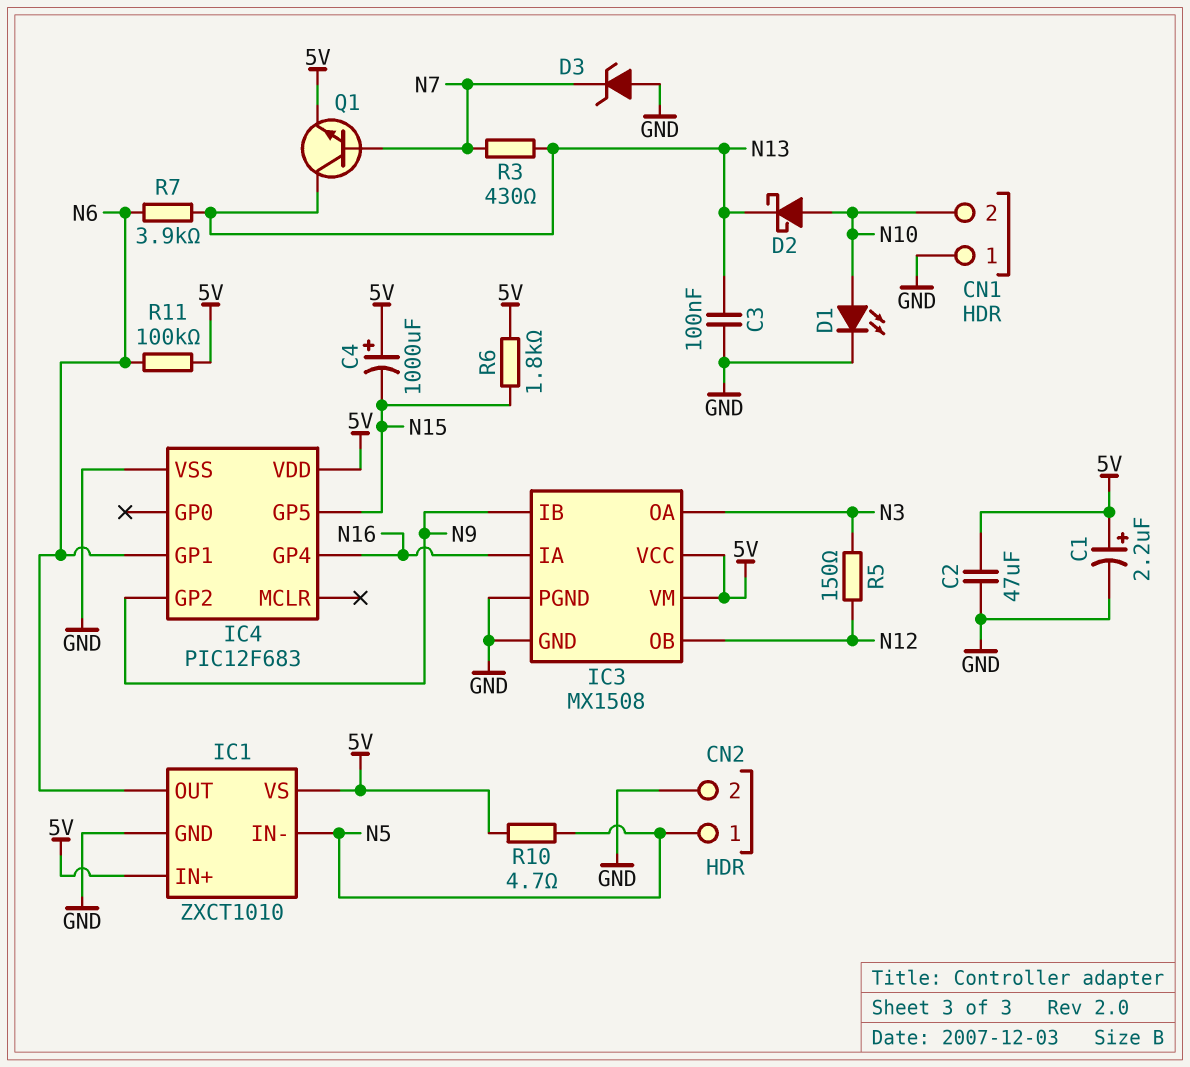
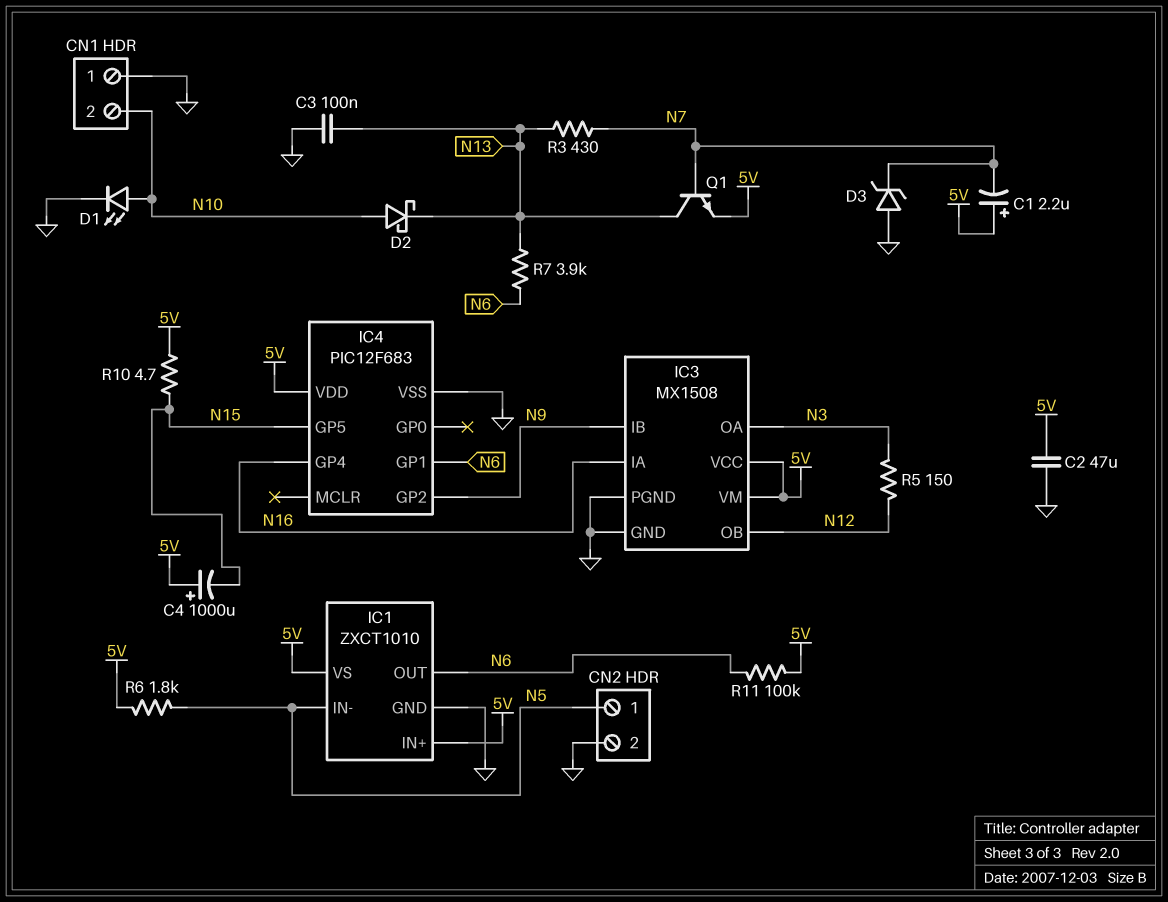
C1: 2.2uF (plus 5V, minus GND) -> 2.2uF (plus 5V, minus N7)
R6: 1.8k (5V, N15) -> 1.8k (5V, N5)
R10: 4.7 (5V, N5) -> 4.7 (5V, N15)

